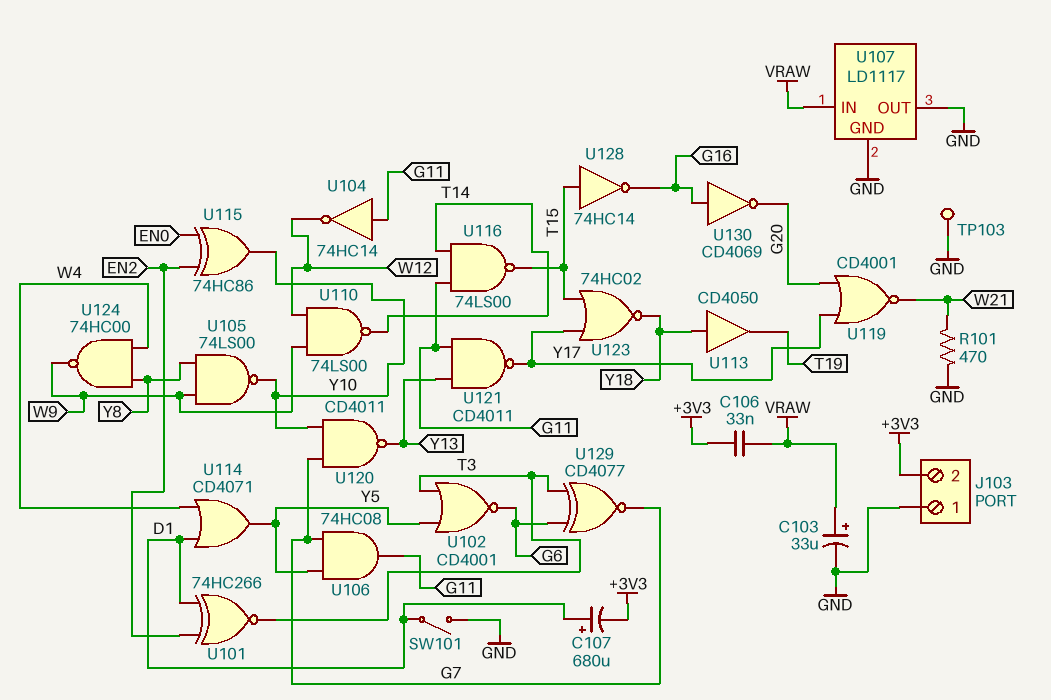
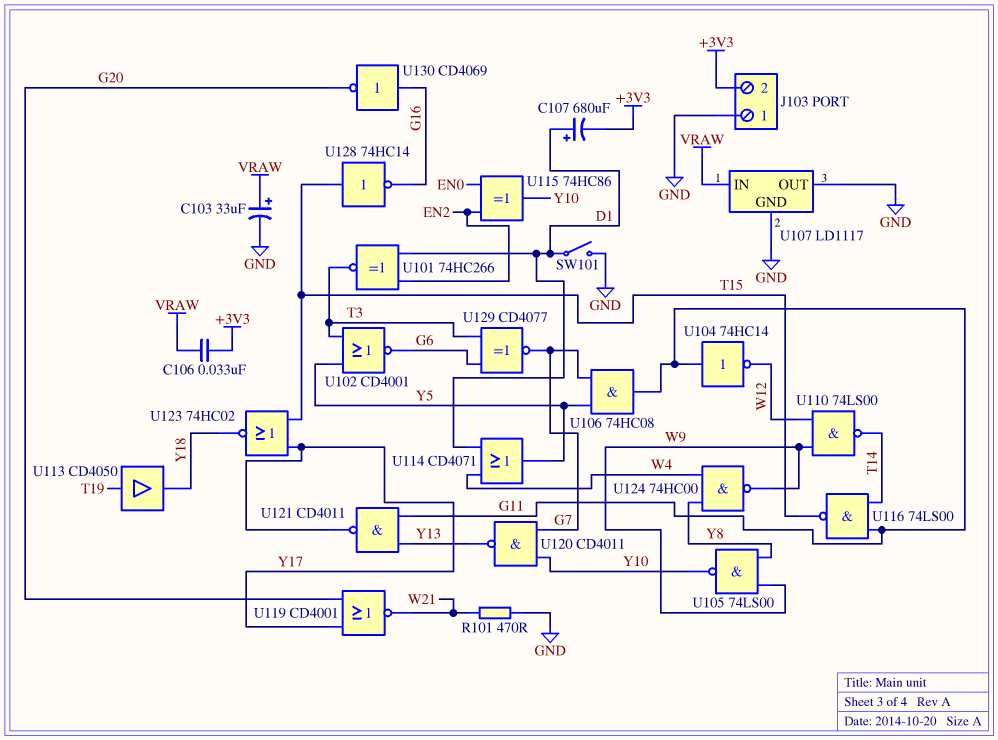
TP103: test point (GND) -> none
U113: buffer CD4050 (in Y18, out T19) -> buffer CD4050 (in T19, out Y18)

